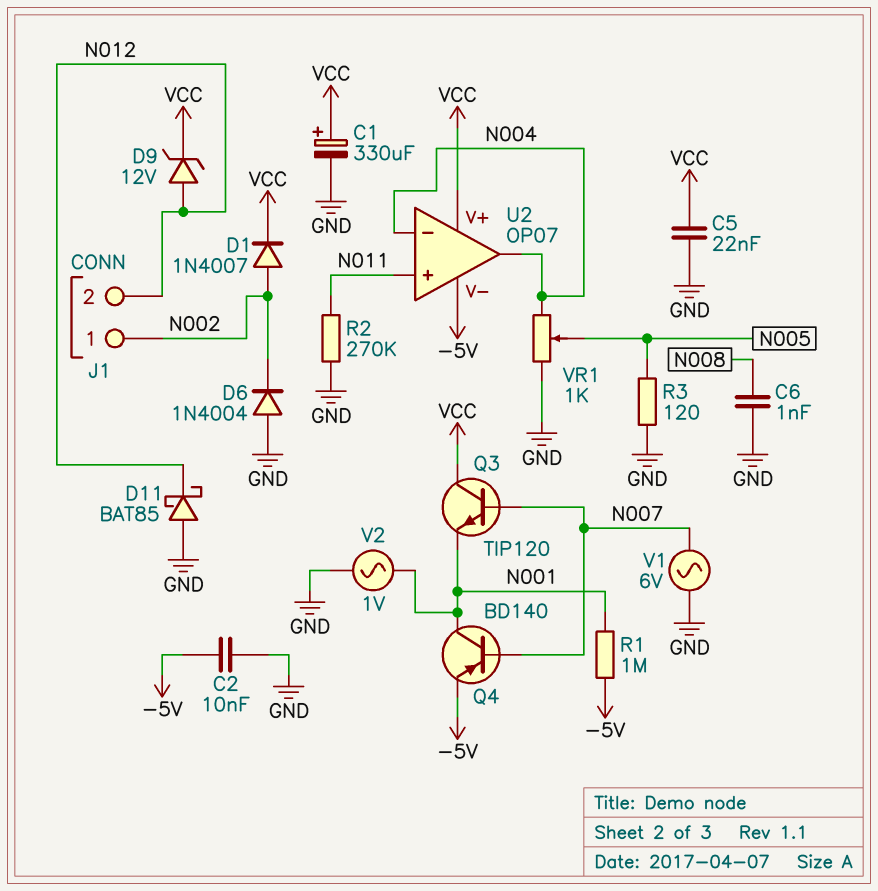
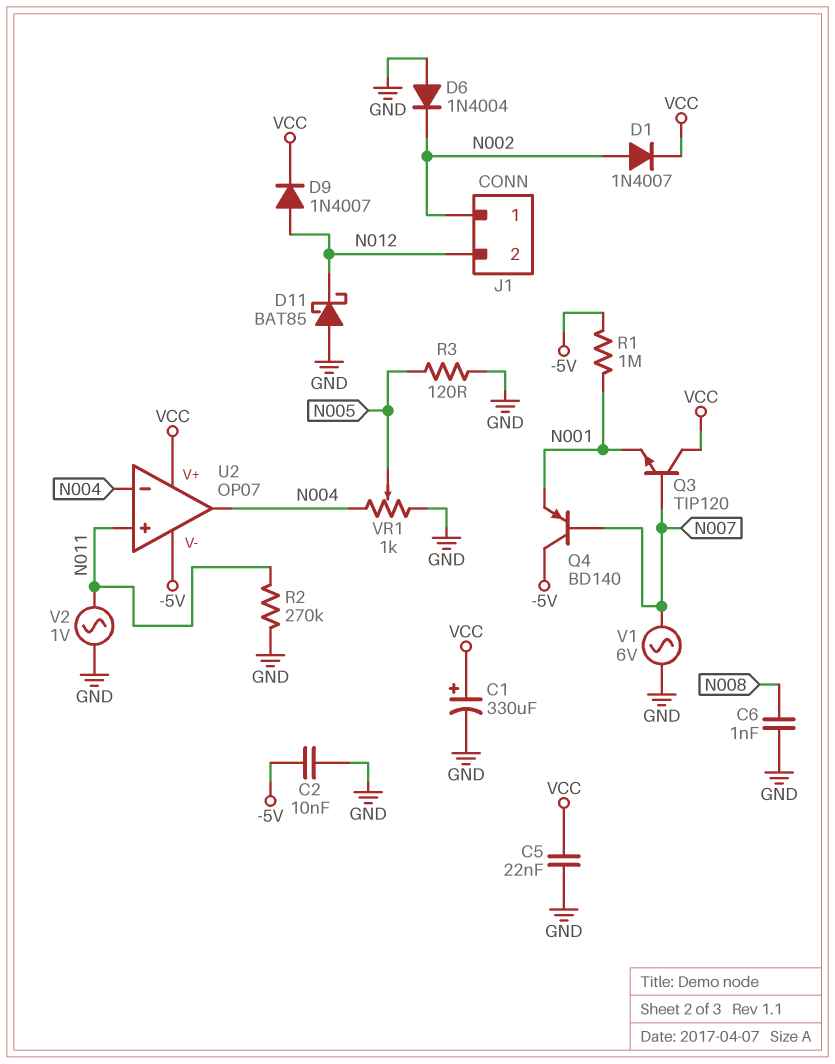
D9: zener 12V (A N012, K VCC) -> diode 1N4007 (A N012, K VCC)
Q4: PNP BD140 (B N007, C N001, E -5V) -> PNP BD140 (B N007, C -5V, E N001)
V2: AC 1V (GND, N001) -> AC 1V (GND, N011)

